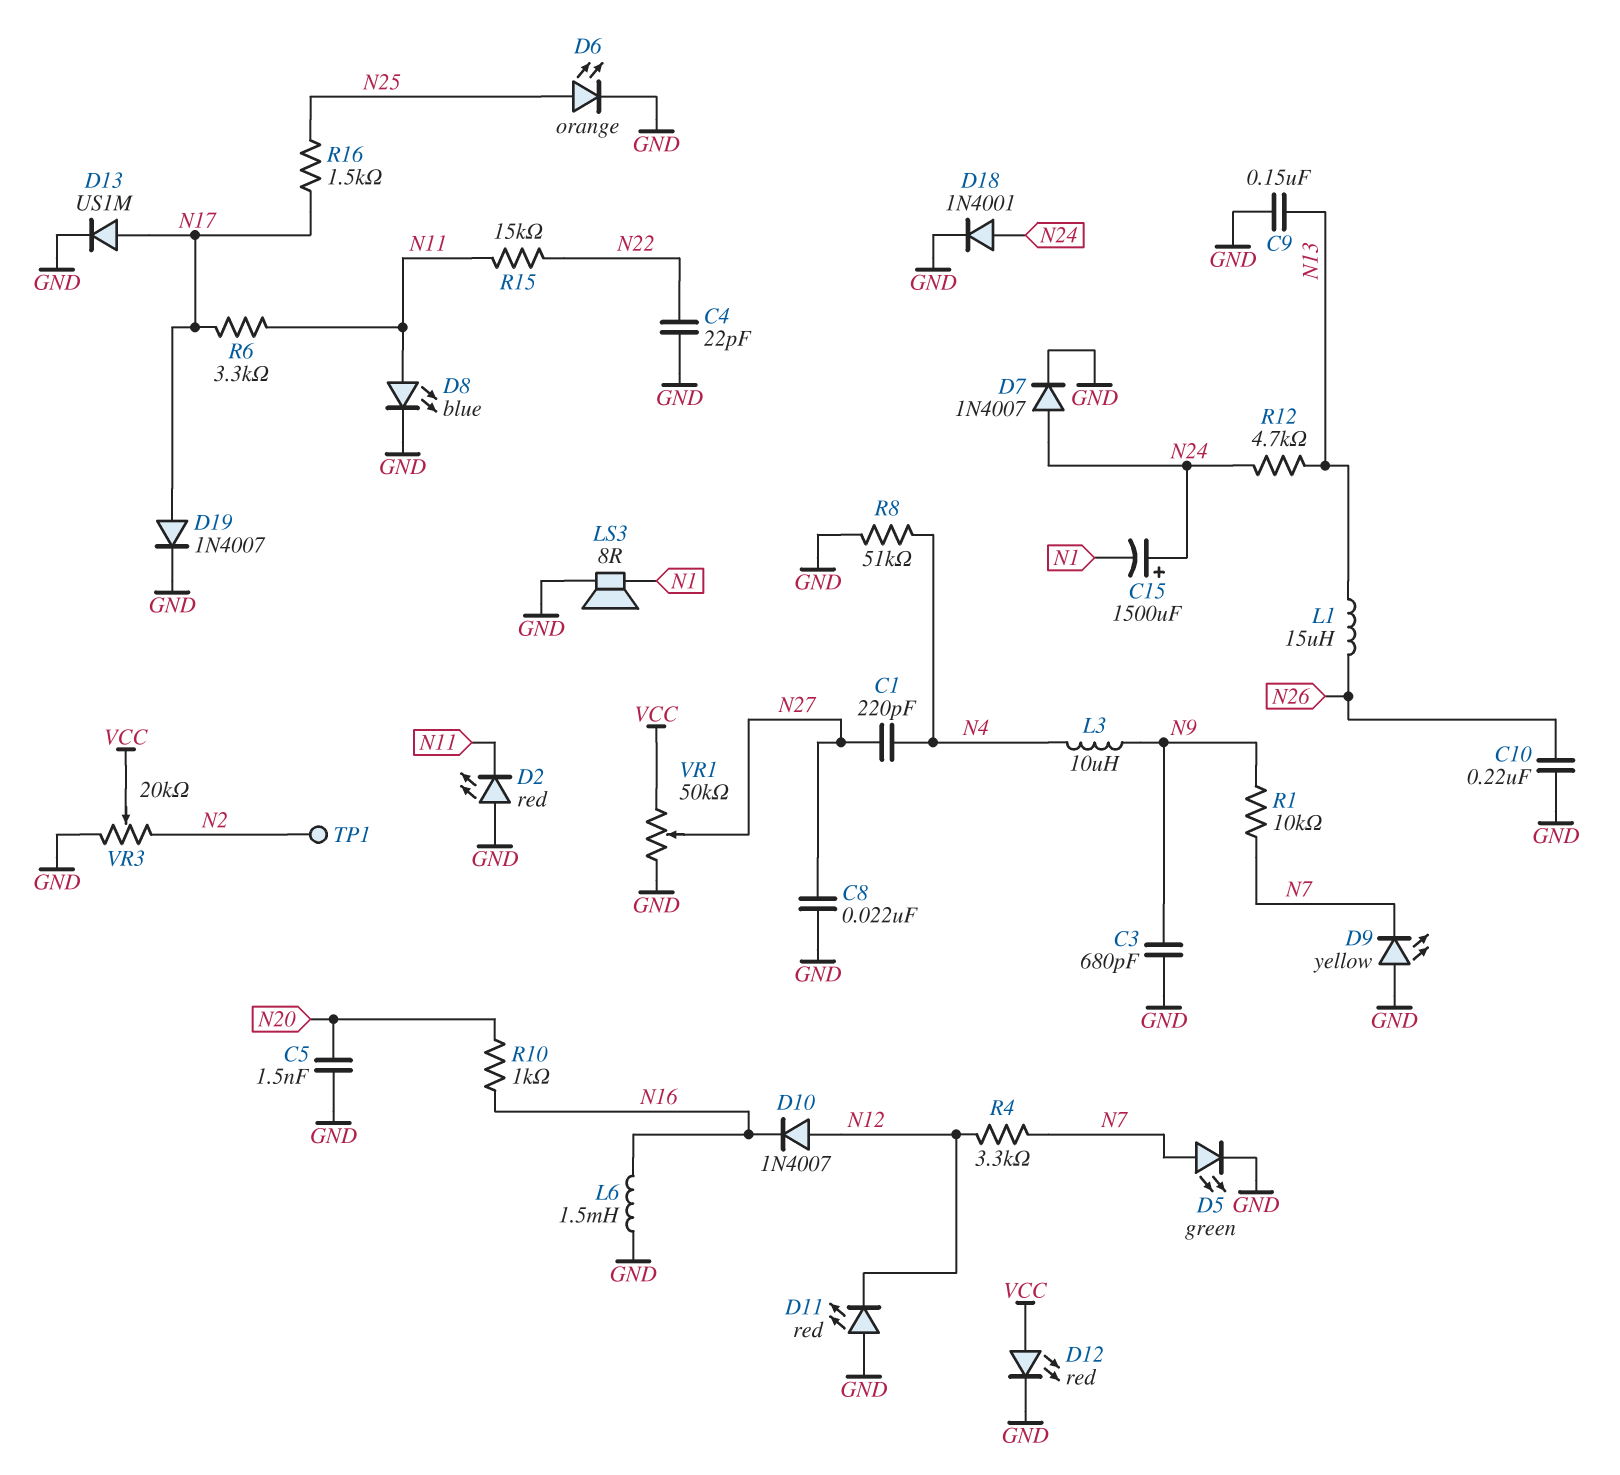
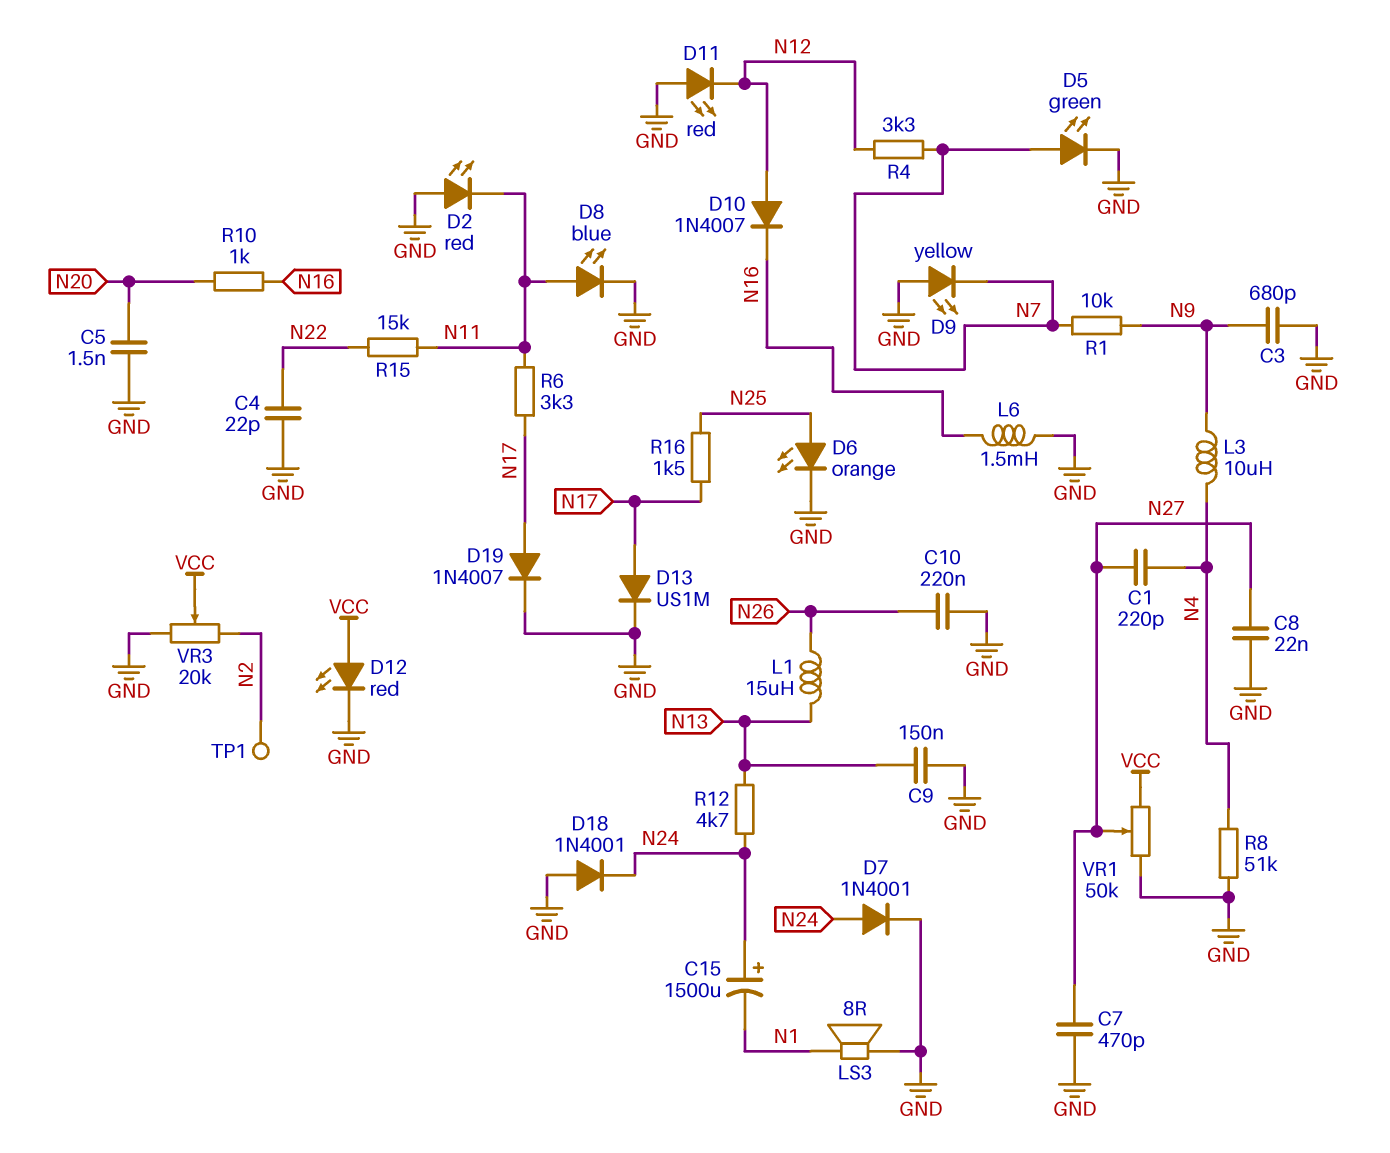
C7: none -> 470pF (GND, N27)
D7: diode 1N4007 (A N24, K GND) -> diode 1N4001 (A N24, K GND)
D18: diode 1N4001 (A N24, K GND) -> diode 1N4001 (A GND, K N24)

